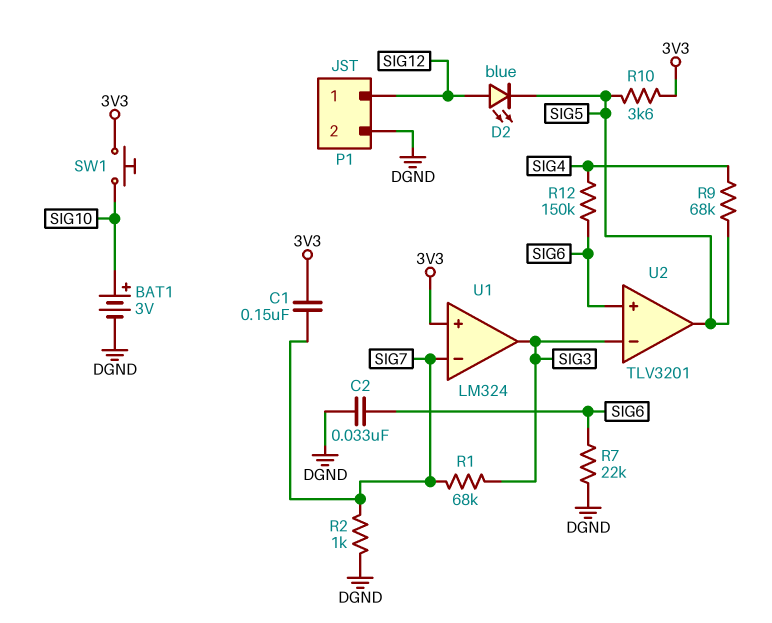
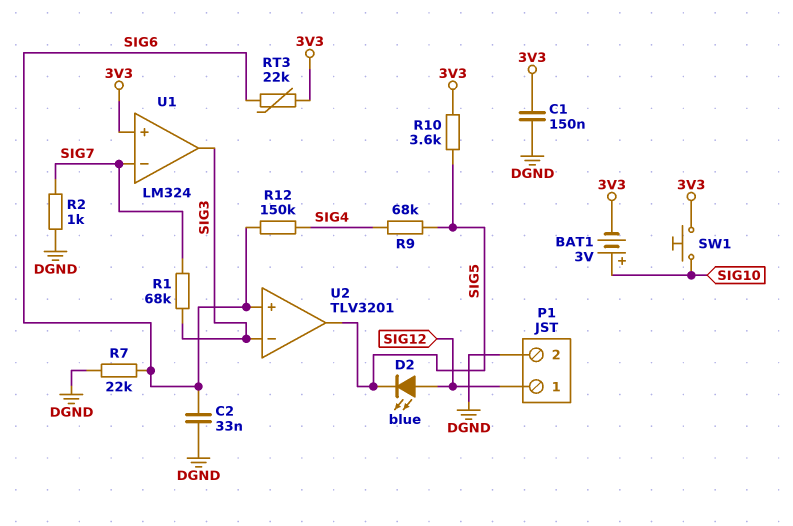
BAT1: 3V (plus SIG10, minus DGND) -> 3V (plus SIG10, minus 3V3)
C1: 150nF (3V3, SIG7) -> 150nF (3V3, DGND)
RT3: none -> 22k (3V3, SIG6)

